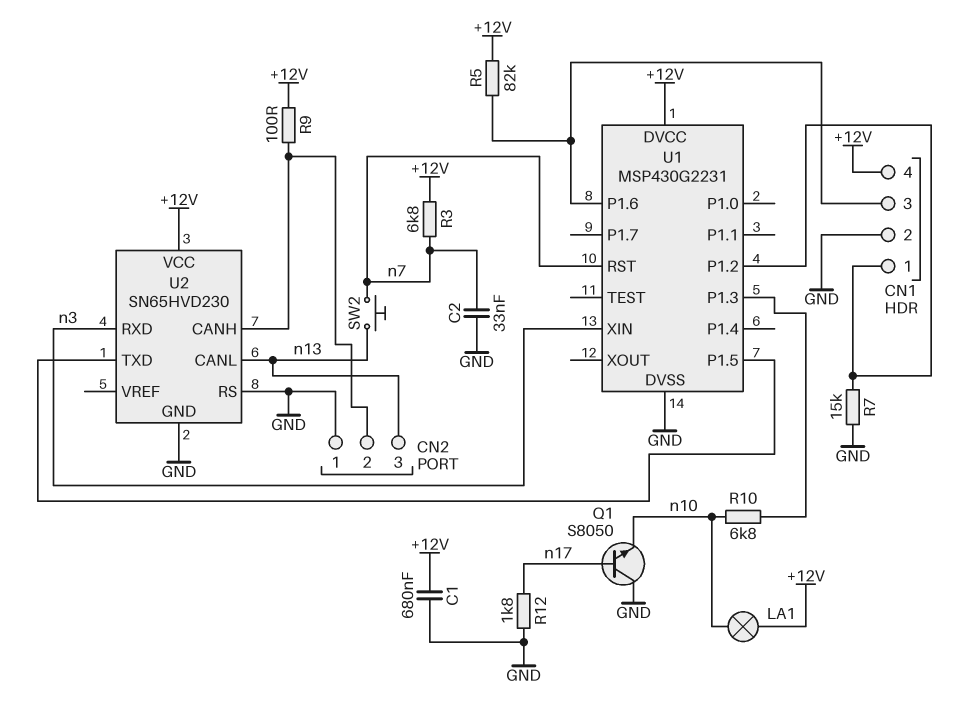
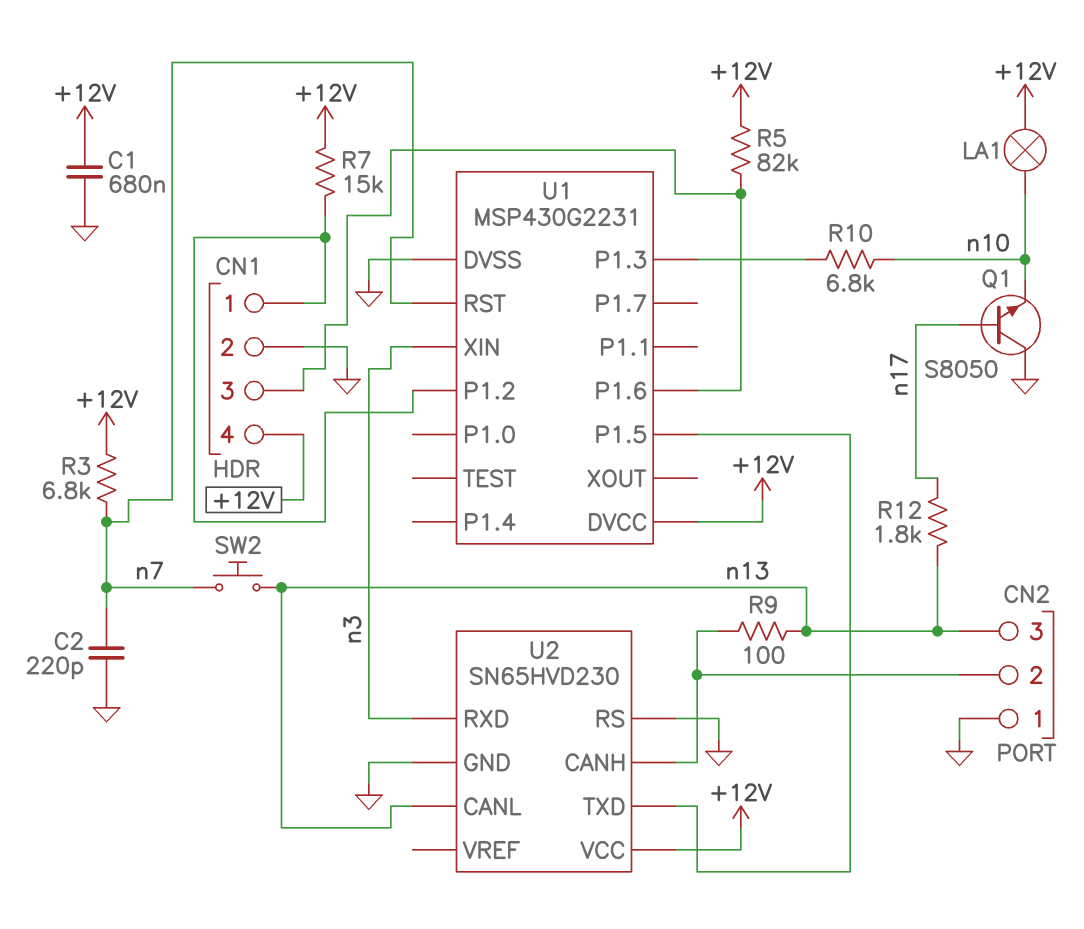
C2: 33nF (GND, n7) -> 220pF (GND, n7)
R7: 15k (CN1/1, GND) -> 15k (+12V, CN1/1)
R9: 100 (+12V, CN2/2) -> 100 (CN2/2, n13)
R12: 1.8k (GND, n17) -> 1.8k (n13, n17)

